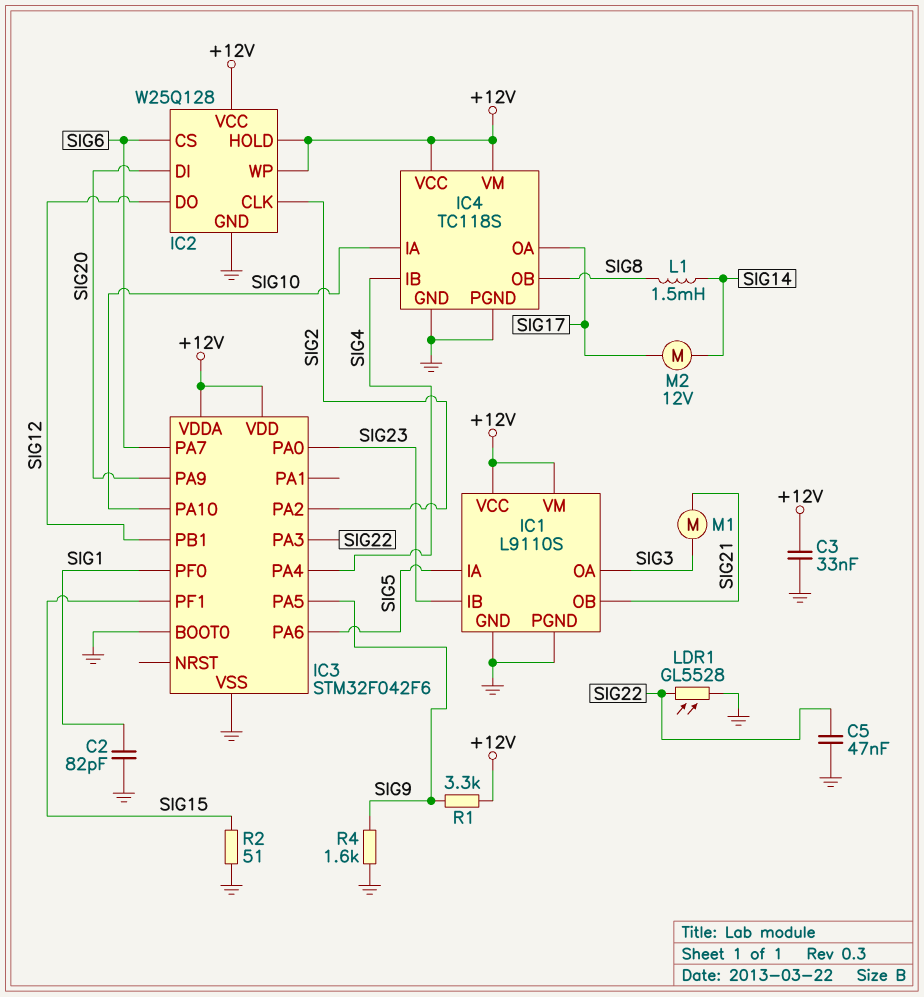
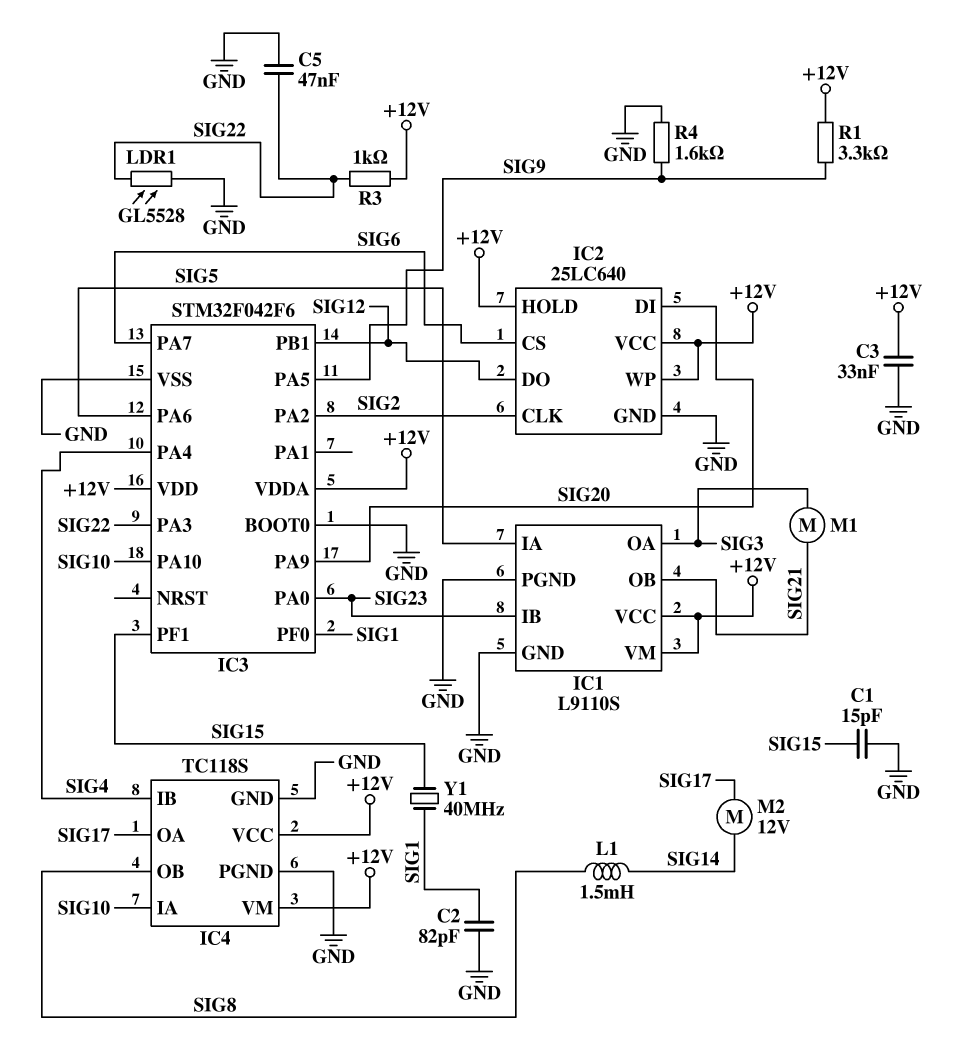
C1: none -> 15pF (GND, SIG15)
IC2: W25Q128 -> 25LC640
R2: 51 (GND, SIG15) -> none
R3: none -> 1k (+12V, SIG22)
Y1: none -> 40MHz (SIG1, SIG15)

